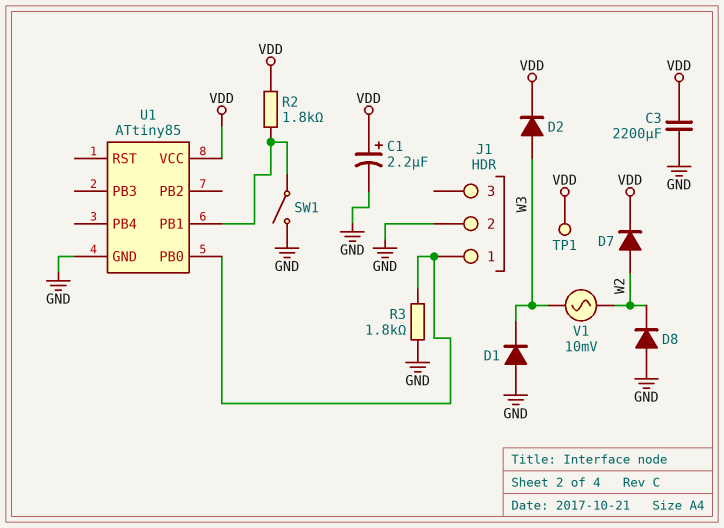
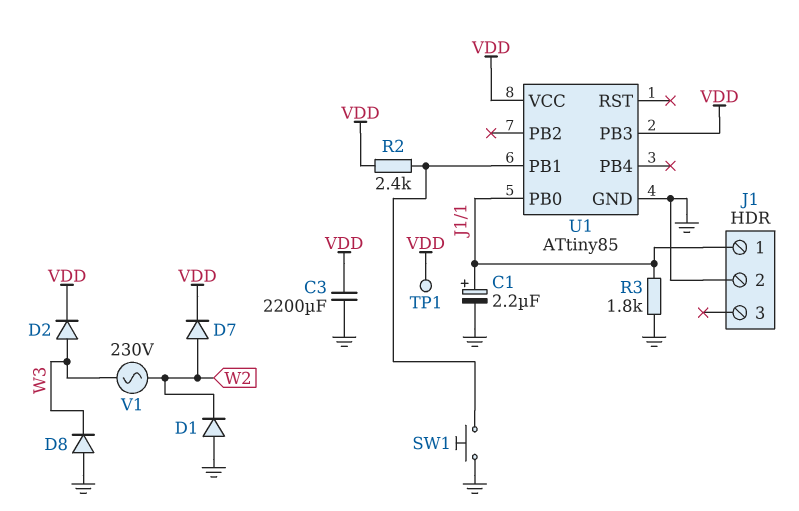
C1: 2.2uF (plus VDD, minus GND) -> 2.2uF (plus J1/1, minus GND)
D1: diode (A GND, K W3) -> diode (A GND, K W2)
D8: diode (A GND, K W2) -> diode (A GND, K W3)
R2: 1.8k (U1/PB1, VDD) -> 2.4k (U1/PB1, VDD)
SW1: switch (GND, U1/PB1) -> button (GND, U1/PB1)
U1 pin PB3: none -> VDD
V1: AC 10mV (W2, W3) -> AC 230V (W2, W3)

